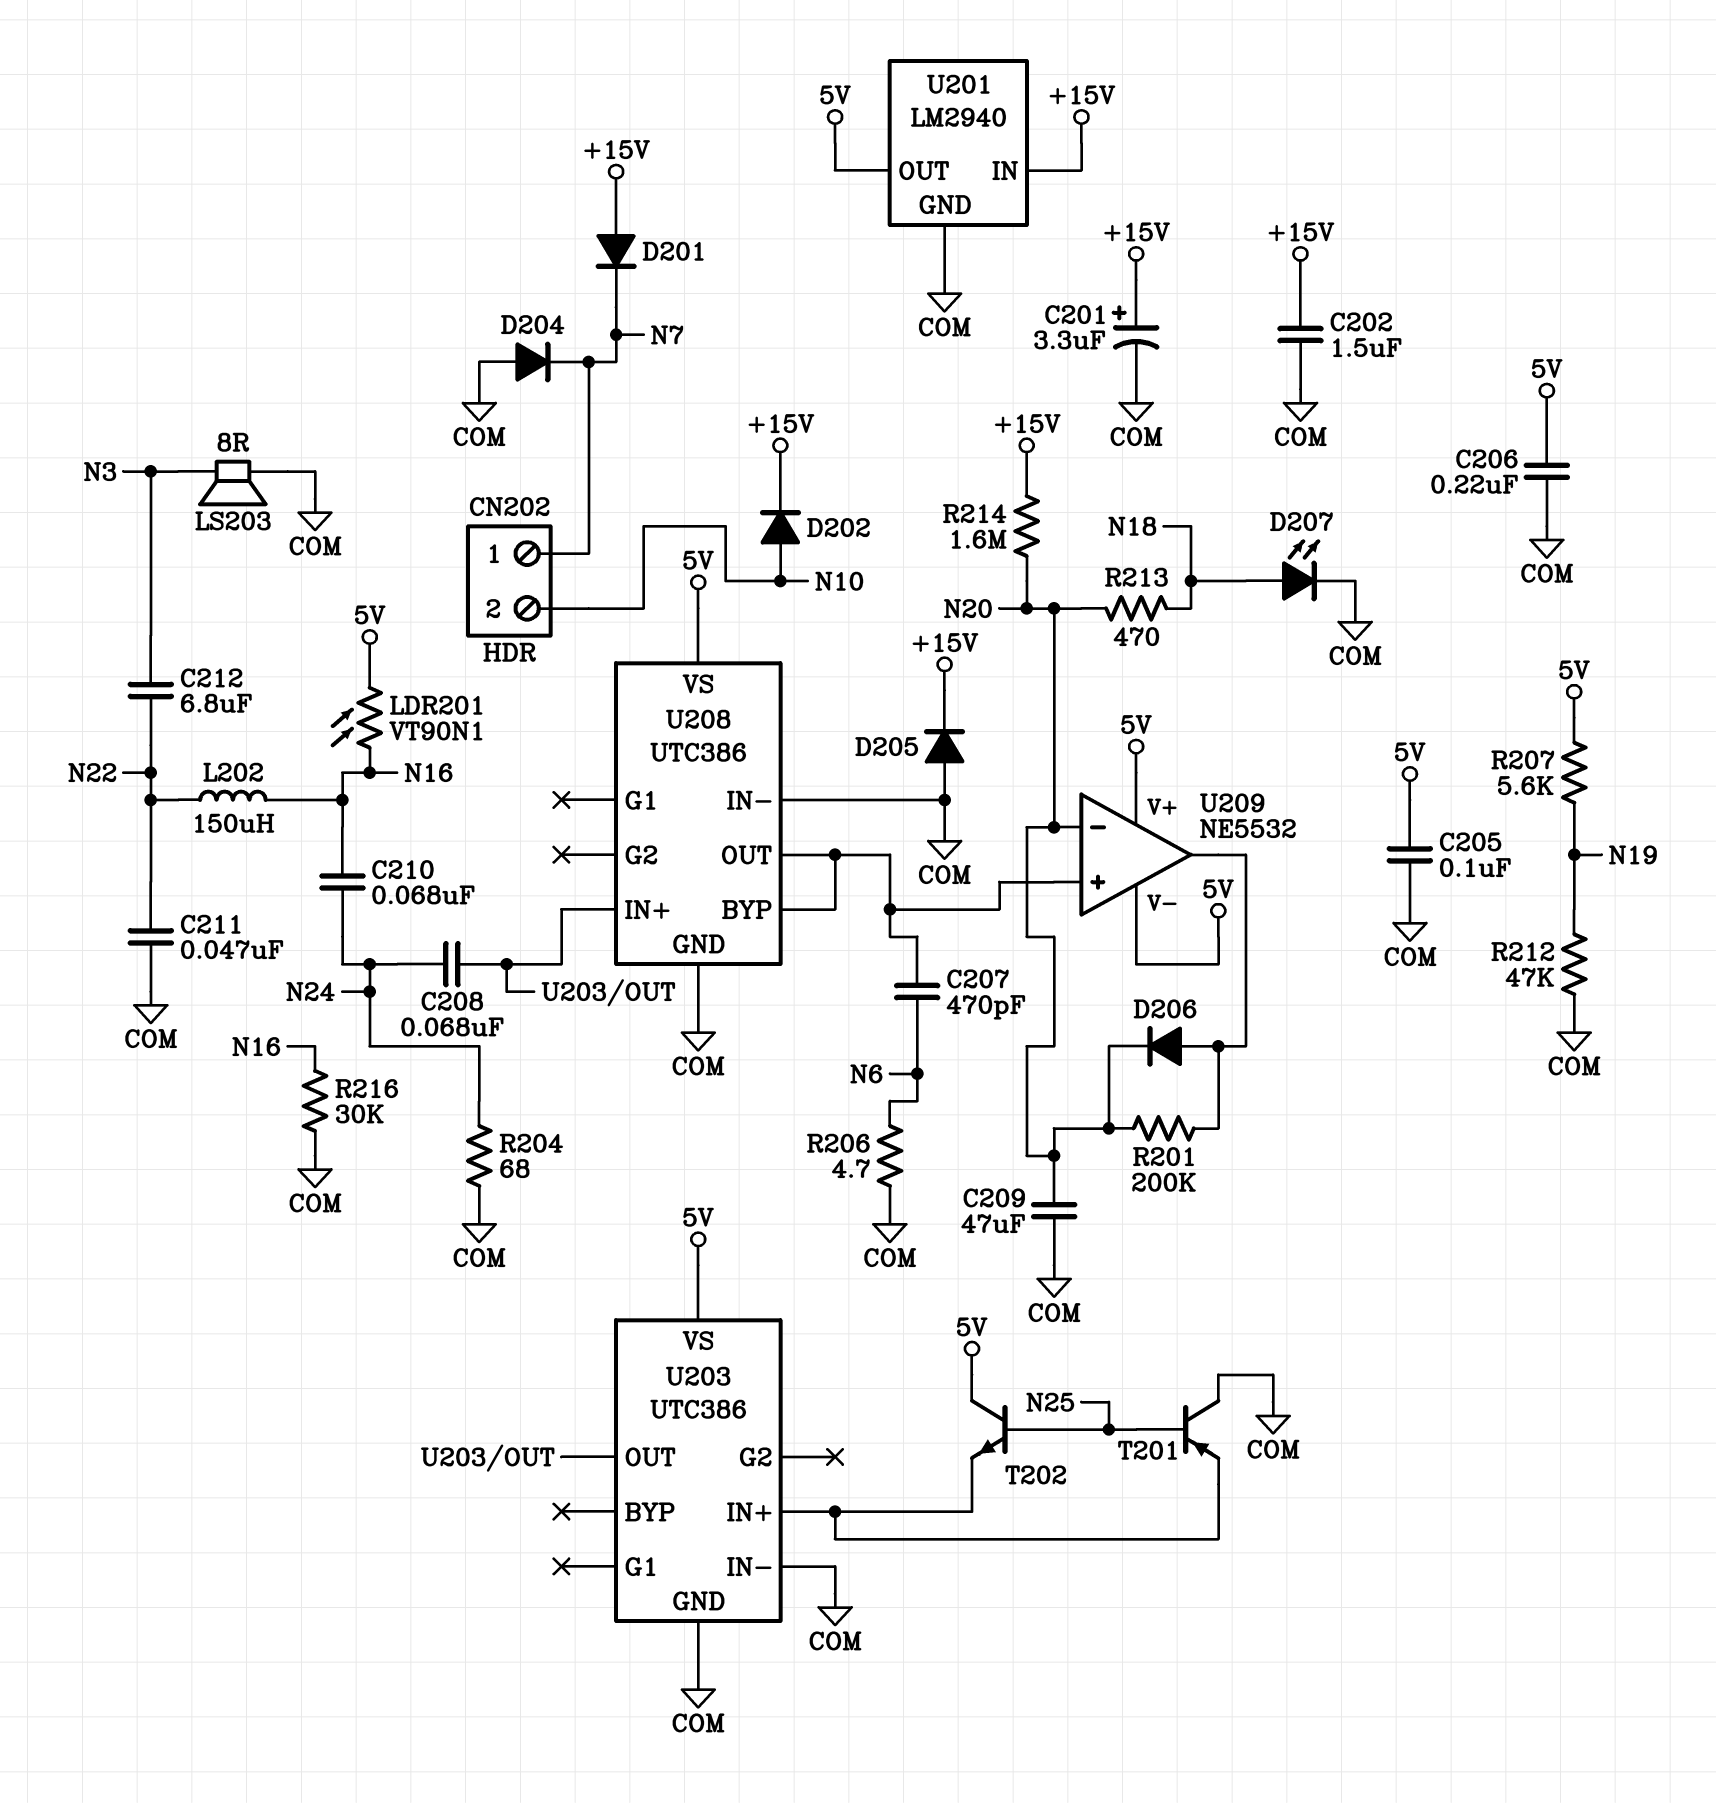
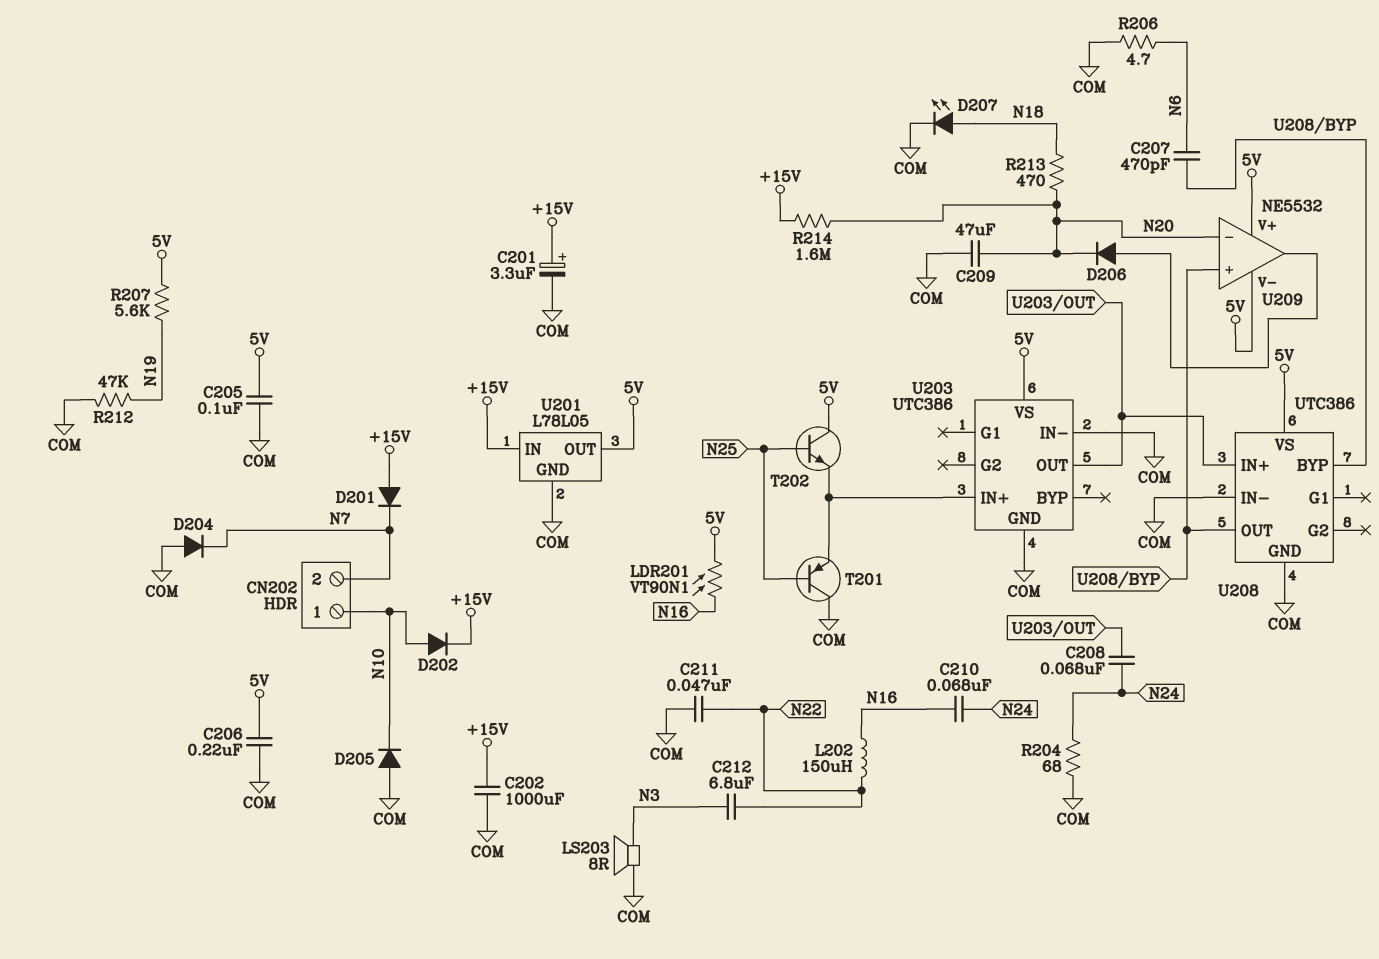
C202: 1.5uF (+15V, COM) -> 1000uF (+15V, COM)
CN202 pin 1: N7 -> N10
CN202 pin 2: N10 -> N7
D205: diode (A COM, K +15V) -> diode (A COM, K N10)
R201: 200k (N20, U209/out) -> none
R216: 30k (COM, N16) -> none
U201: LM2940 -> L78L05

